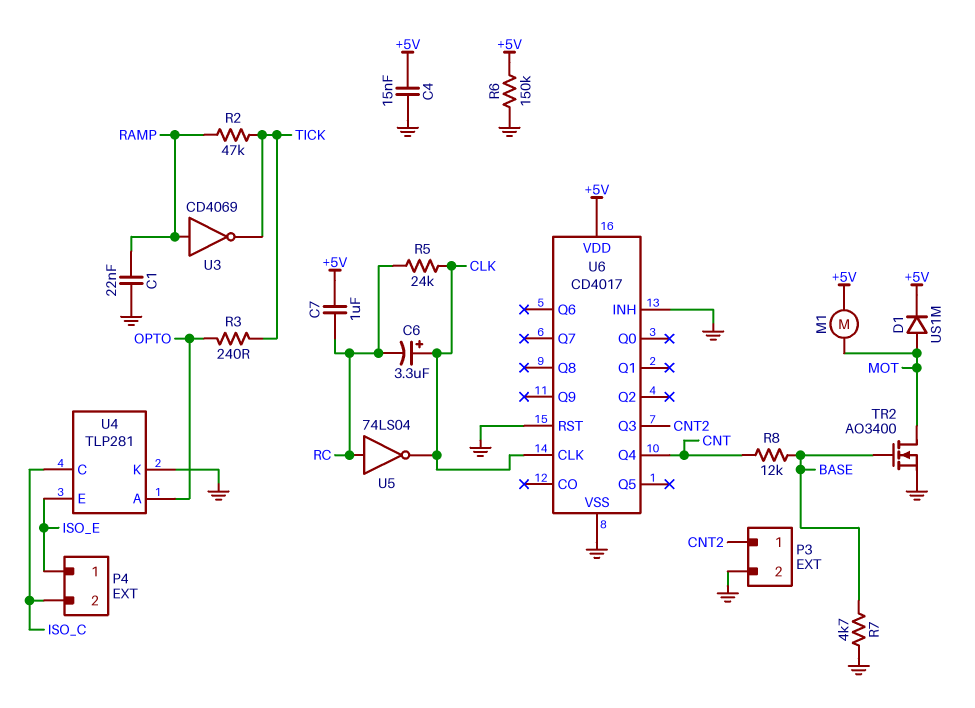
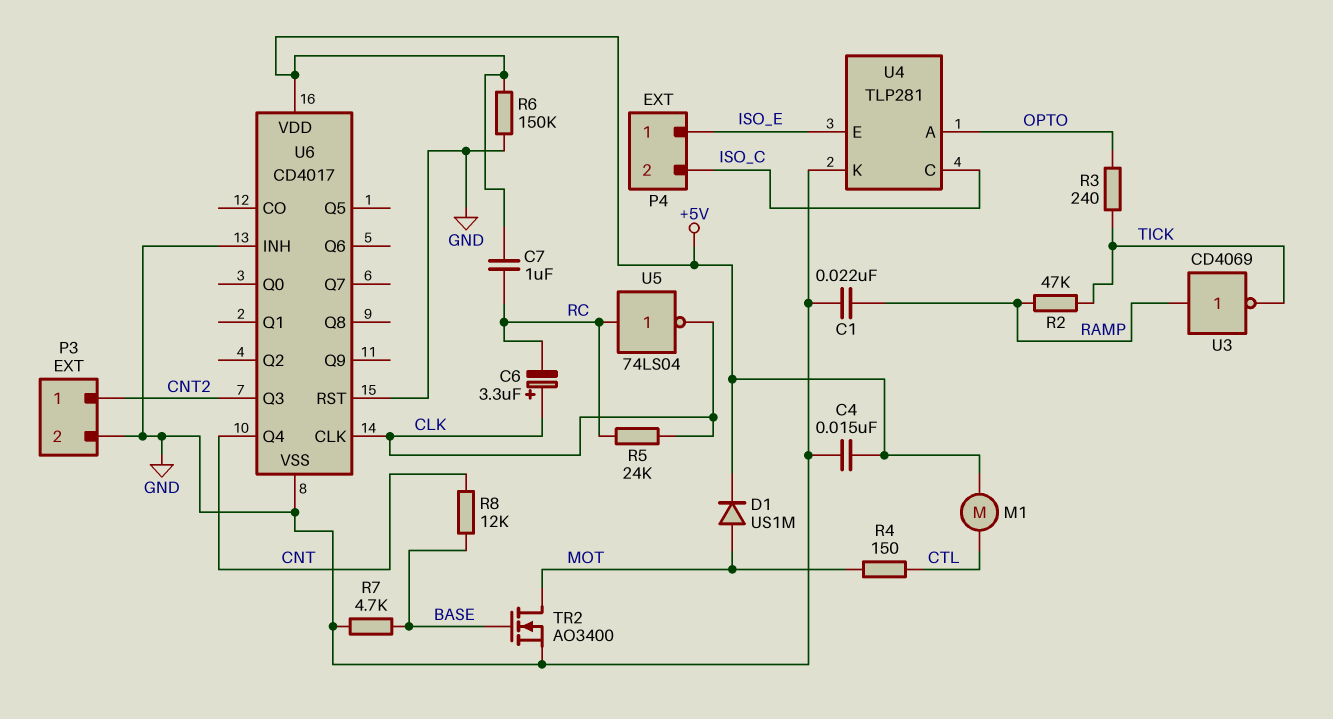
M1: motor (+5V, MOT) -> motor (+5V, CTL)
R4: none -> 150 (CTL, MOT)

